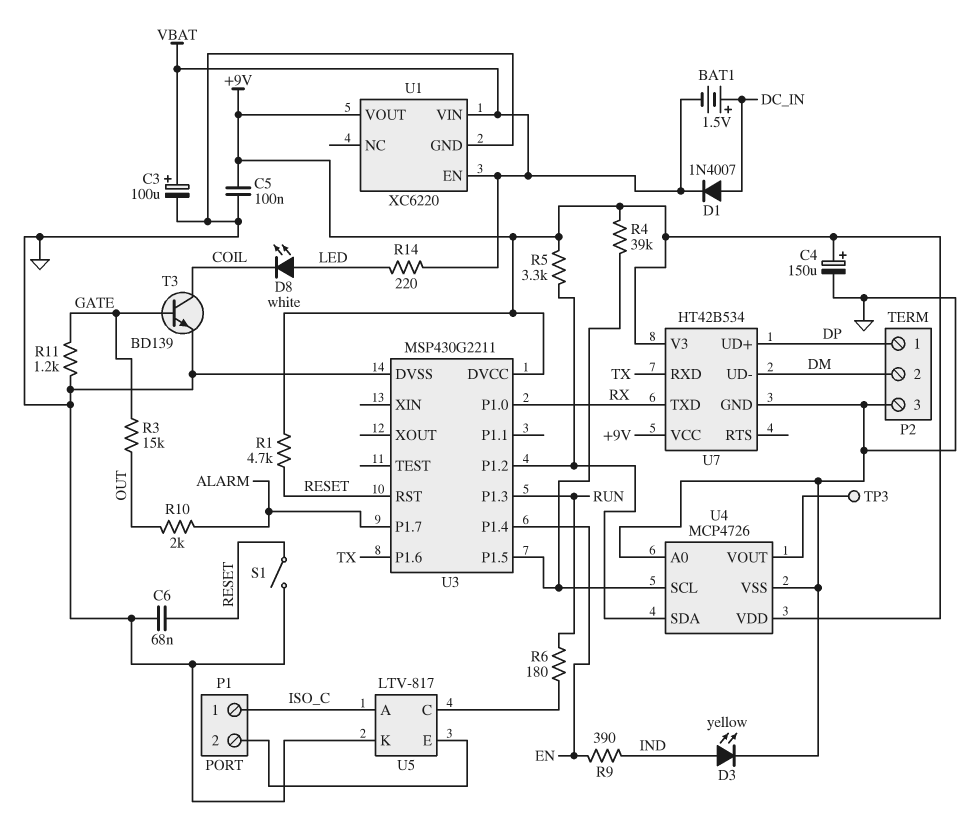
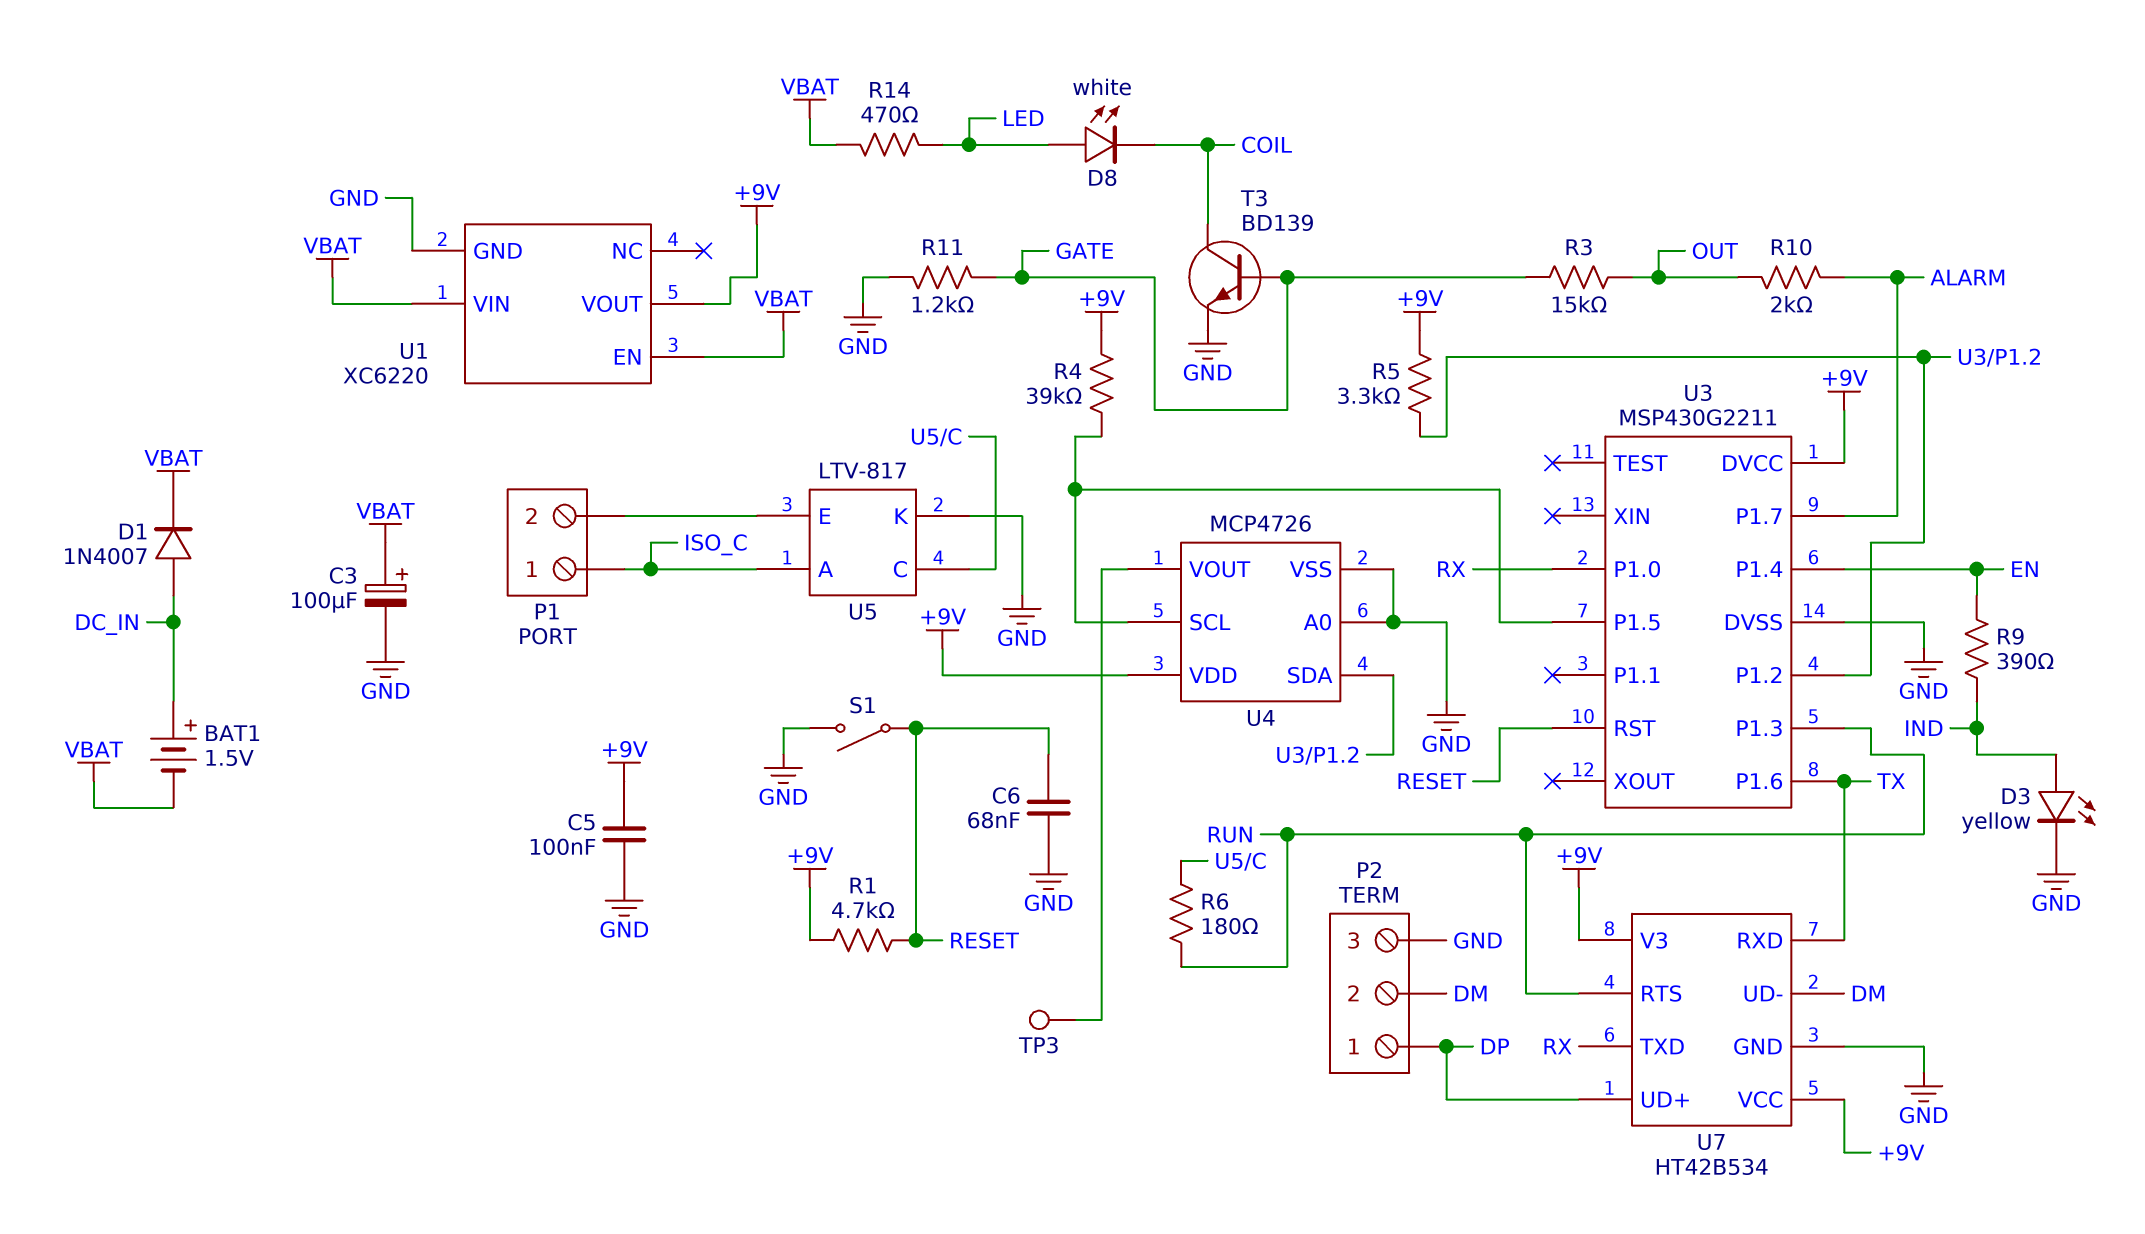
C4: 150uF (plus +9V, minus GND) -> none
R14: 220 (LED, VBAT) -> 470 (LED, VBAT)
U7 pin RTS: none -> RUN

